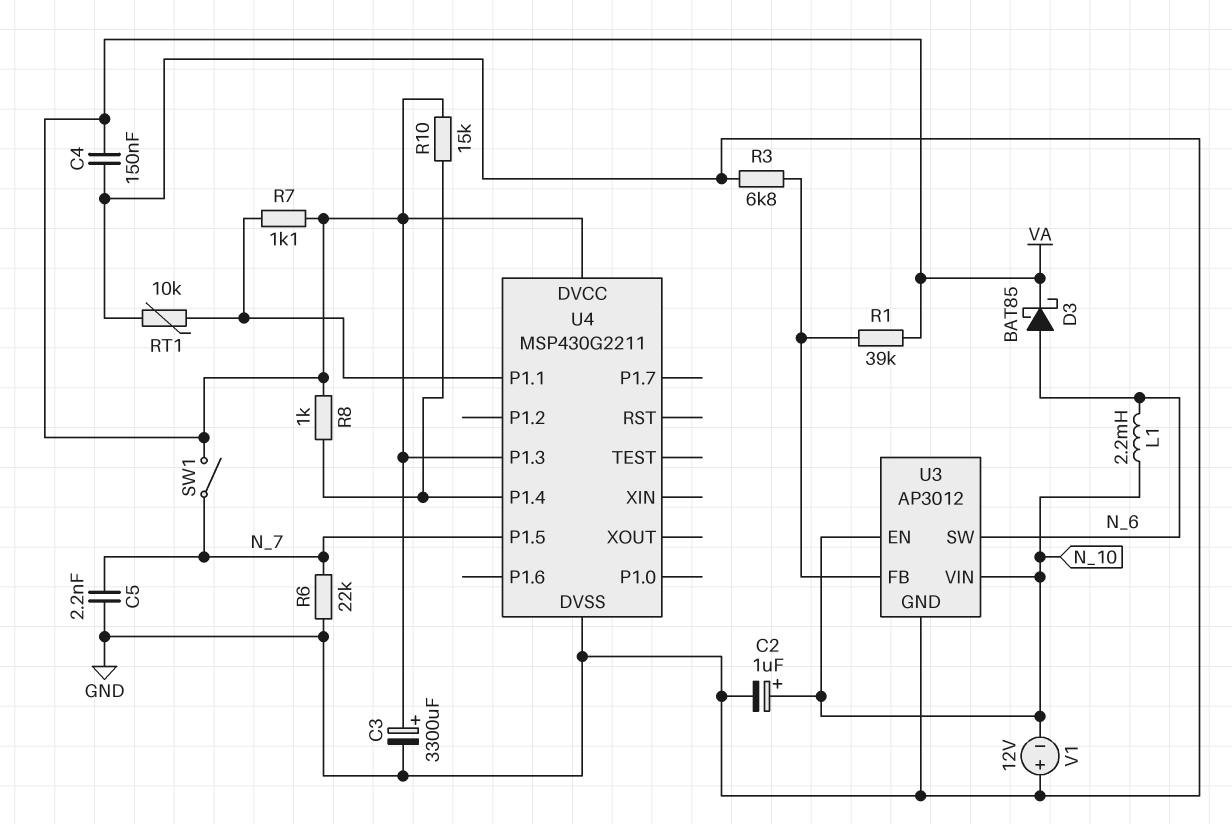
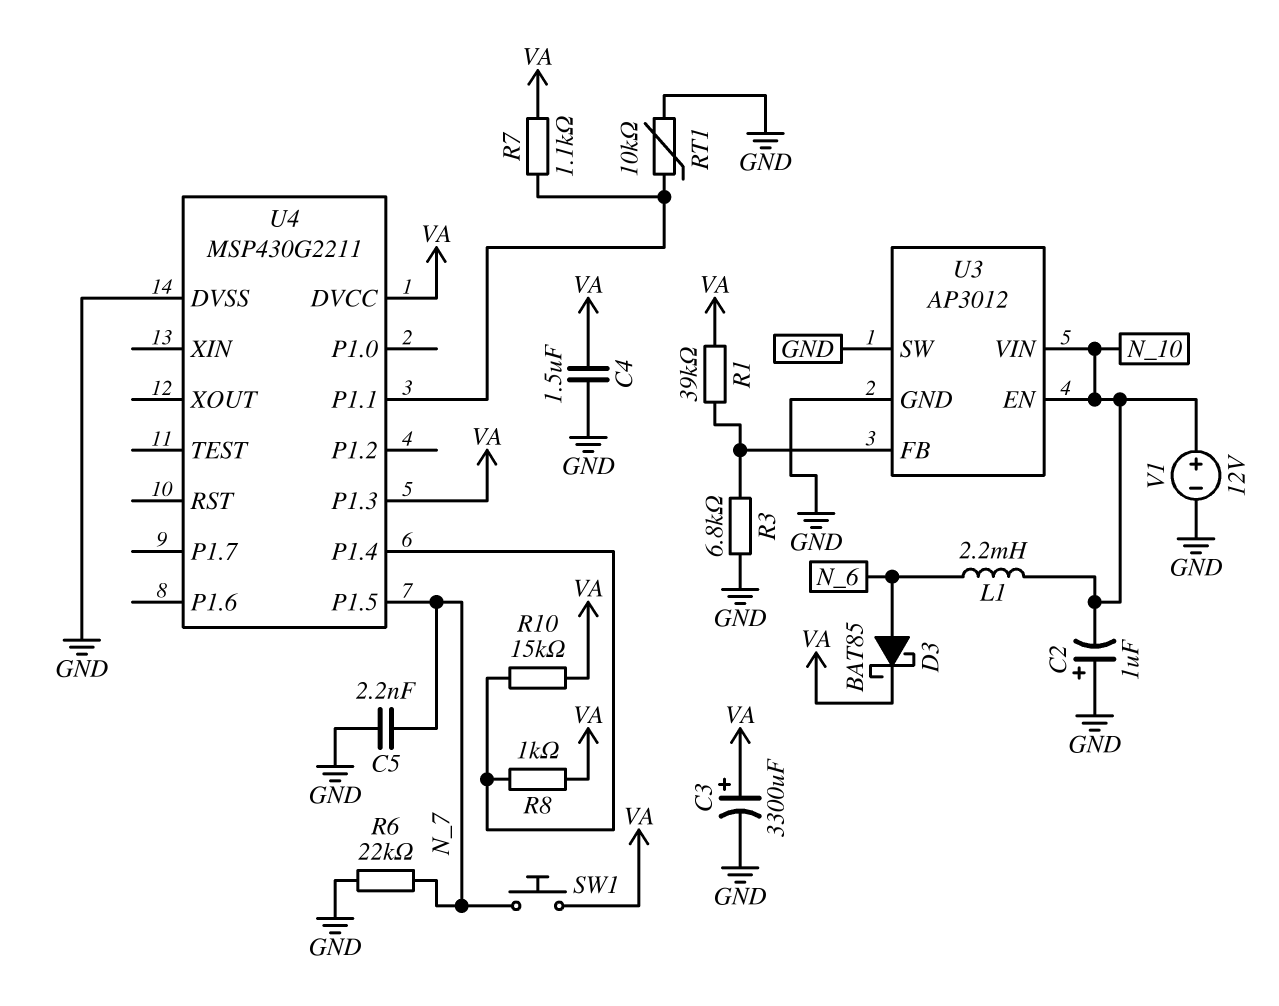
C2: 1uF (plus N_10, minus GND) -> 1uF (plus GND, minus N_10)
C4: 150nF (GND, VA) -> 1.5uF (GND, VA)
SW1: switch (N_7, VA) -> button (N_7, VA)
U3 pin SW: N_6 -> GND
V1: 12V (plus GND, minus N_10) -> 12V (plus N_10, minus GND)

